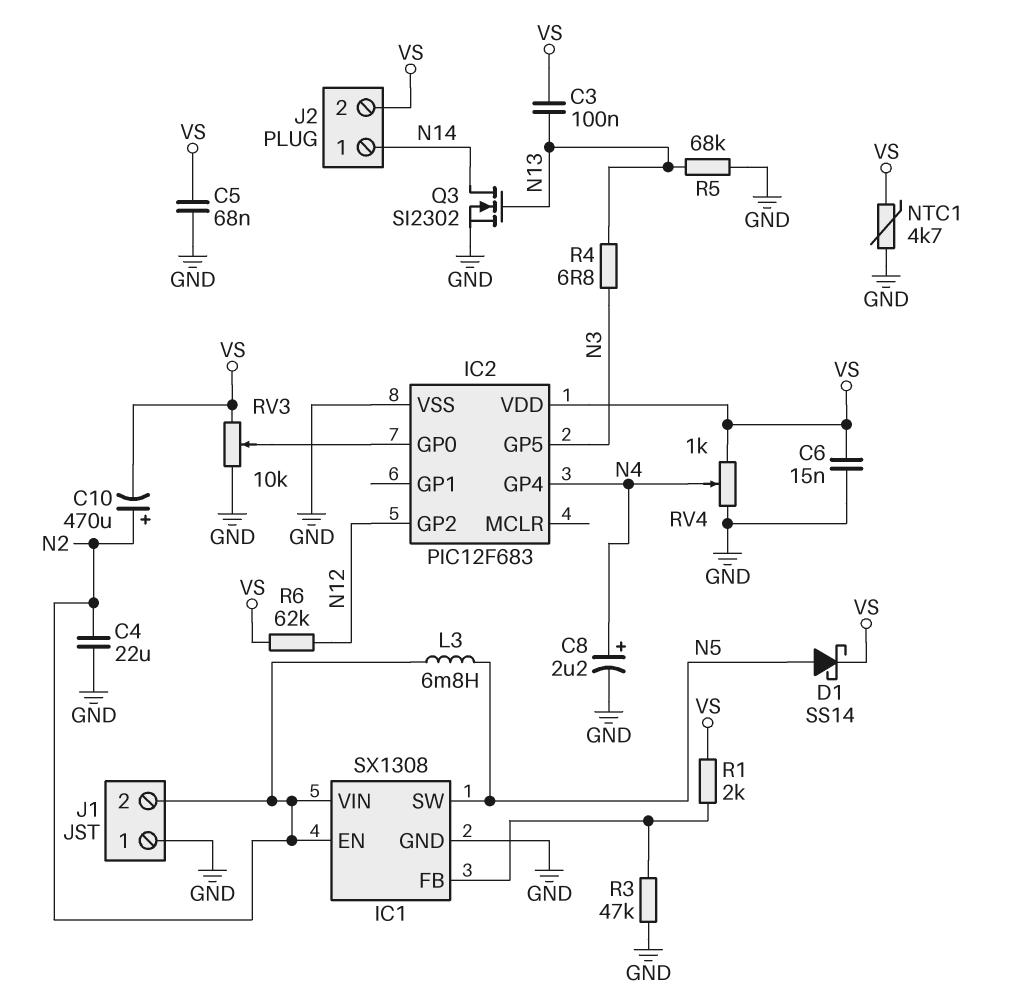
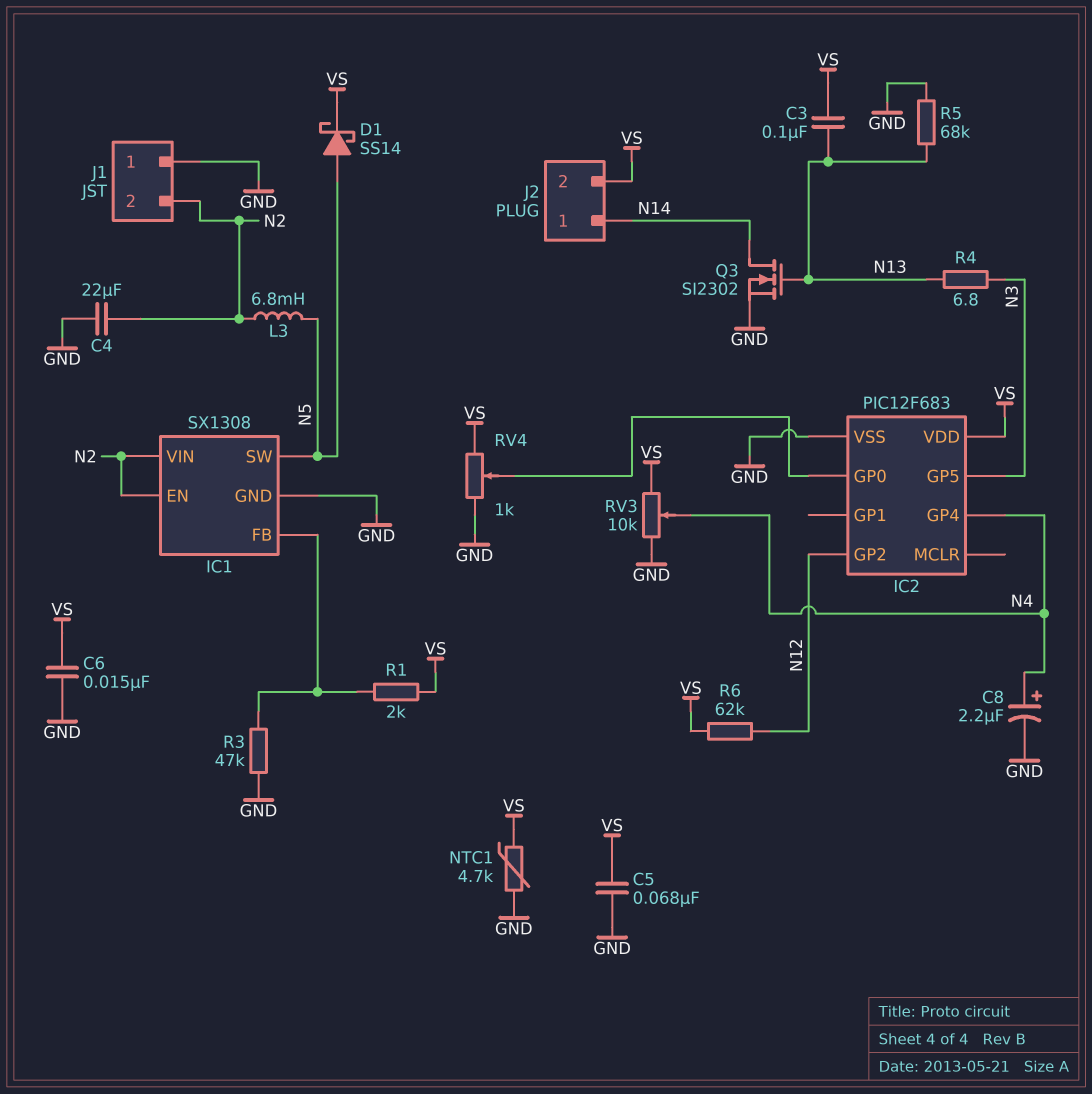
C10: 470uF (plus N2, minus VS) -> none
RV3: 10k (GND, VS, wiper IC2/GP0) -> 10k (GND, VS, wiper N4)
RV4: 1k (GND, VS, wiper N4) -> 1k (GND, VS, wiper IC2/GP0)

